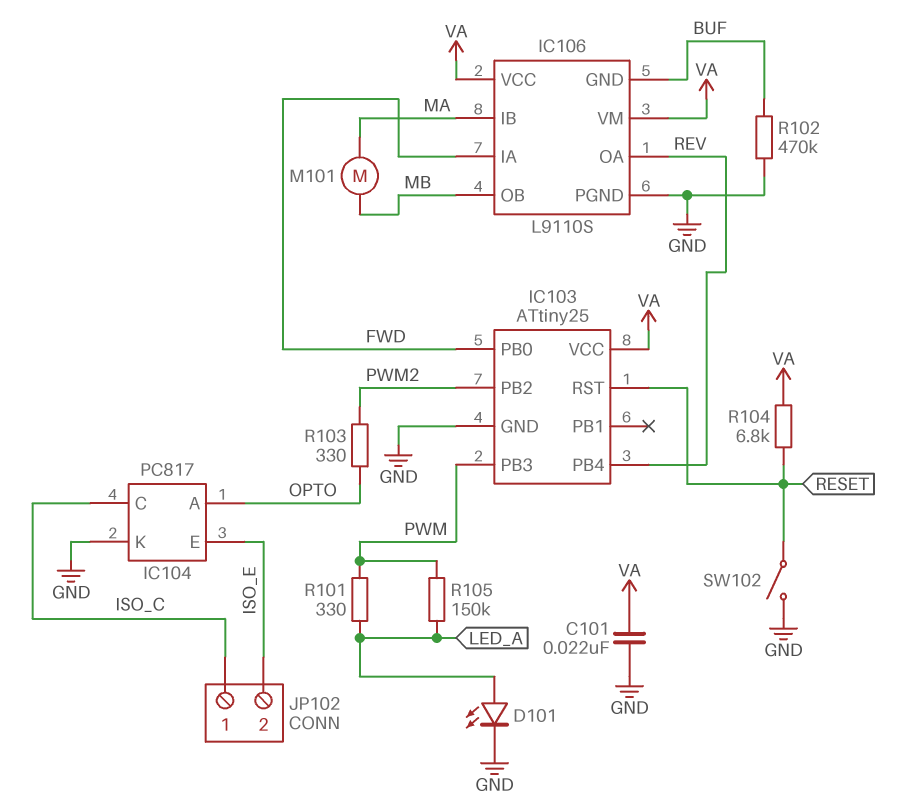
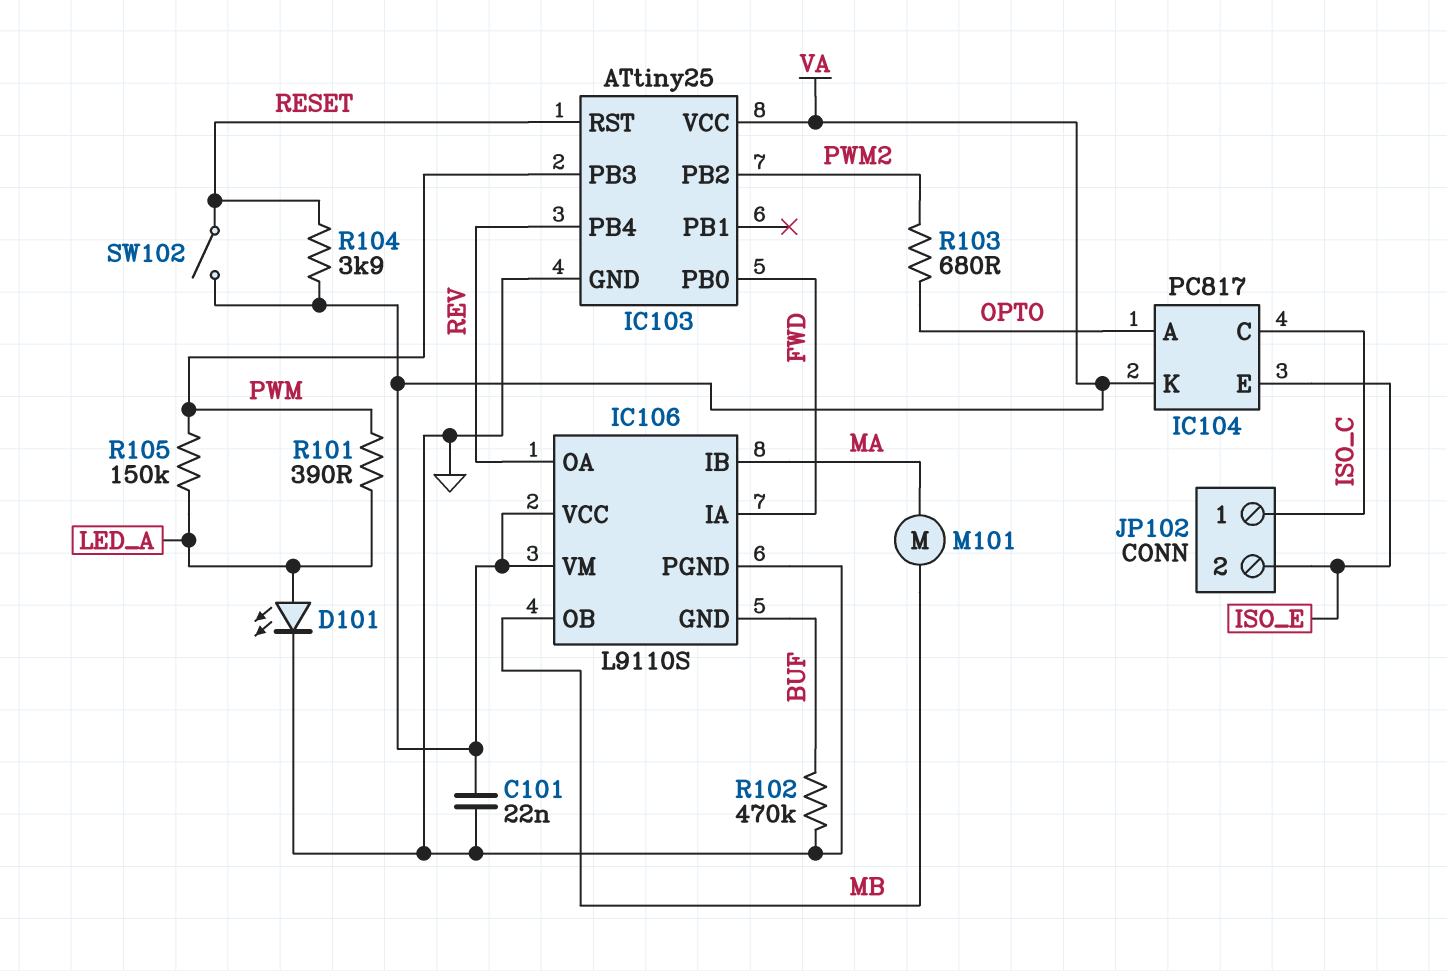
IC104 pin K: GND -> VA
R101: 330 (LED_A, PWM) -> 390 (LED_A, PWM)
R103: 330 (OPTO, PWM2) -> 680 (OPTO, PWM2)
R104: 6.8k (RESET, VA) -> 3.9k (RESET, VA)
SW102: switch (GND, RESET) -> switch (RESET, VA)

